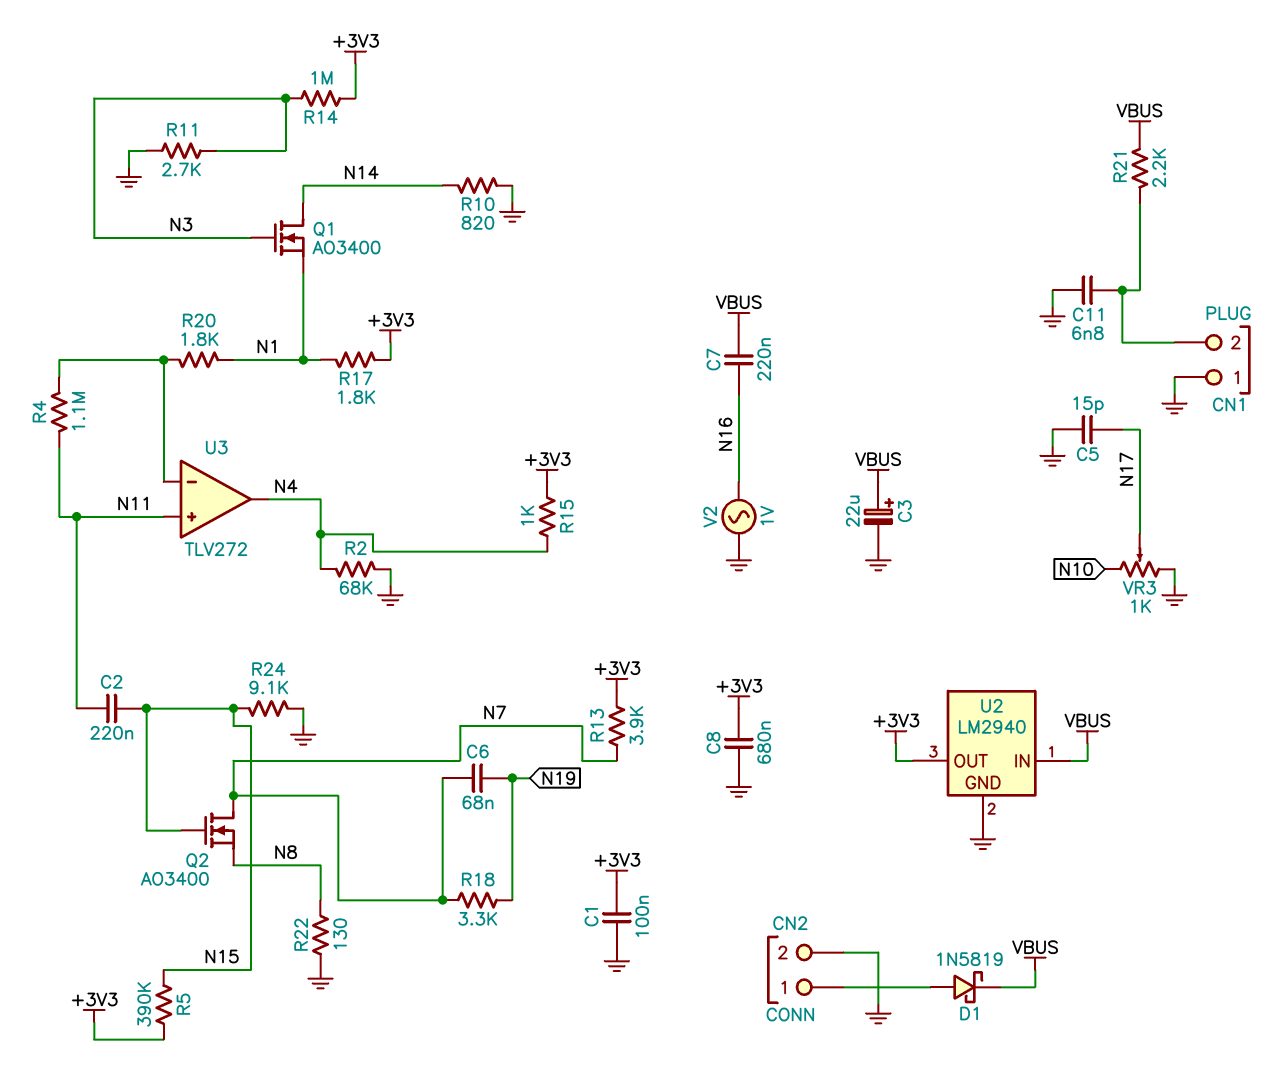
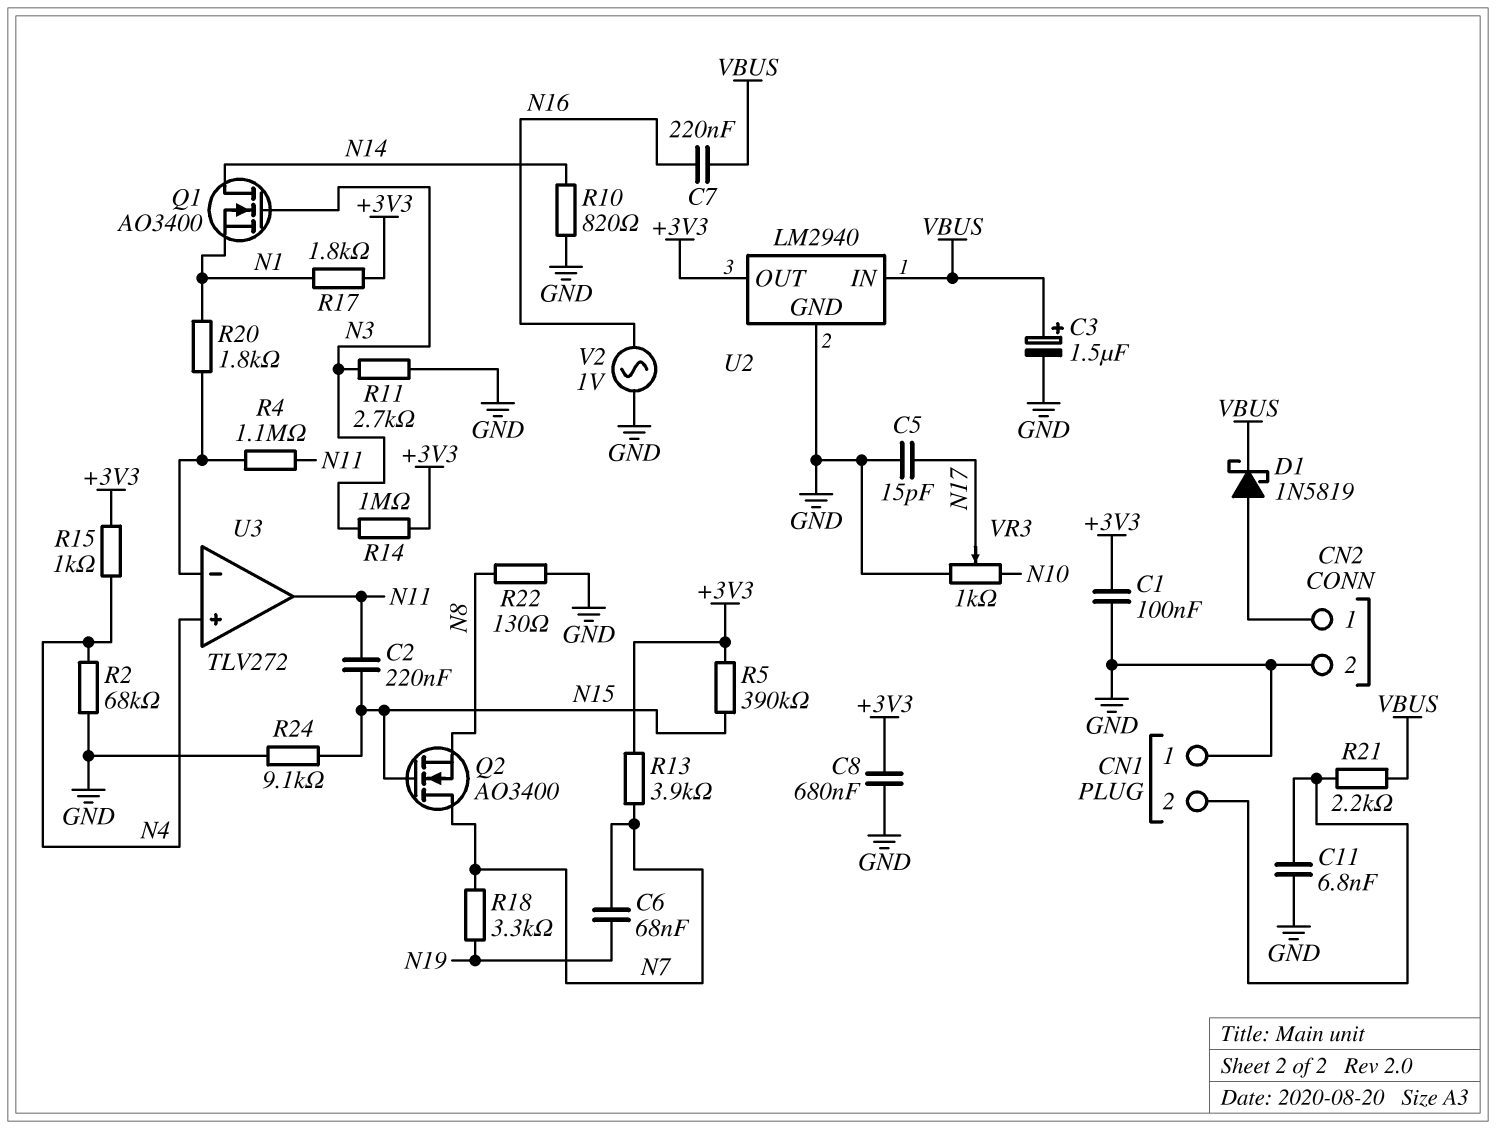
C3: 22uF (plus VBUS, minus GND) -> 1.5uF (plus VBUS, minus GND)
U3 pin in+: N11 -> N4
U3 pin out: N4 -> N11

